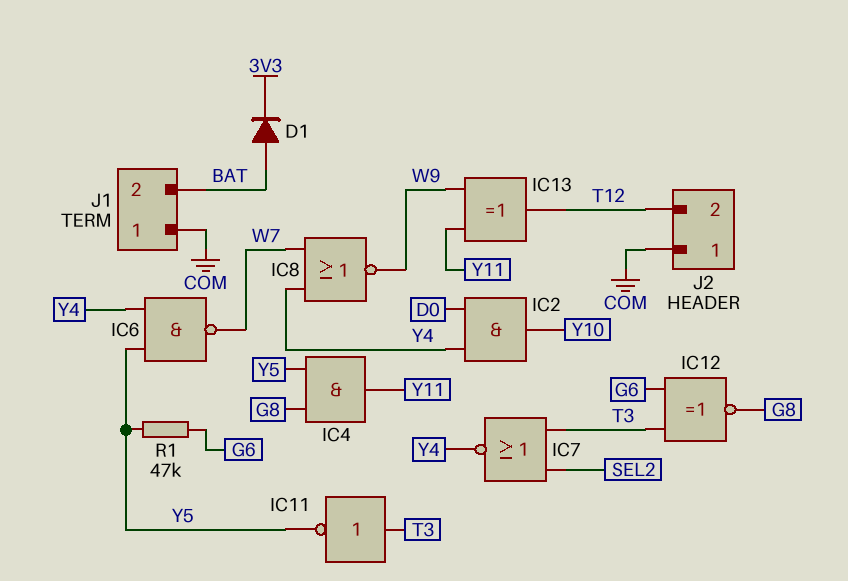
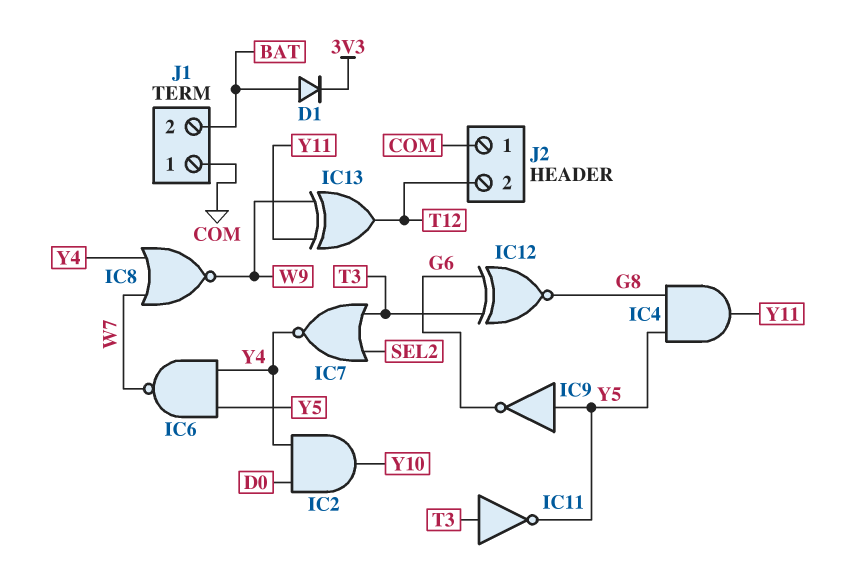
IC9: none -> NOT (in Y5, out G6)
R1: 47k (G6, Y5) -> none

